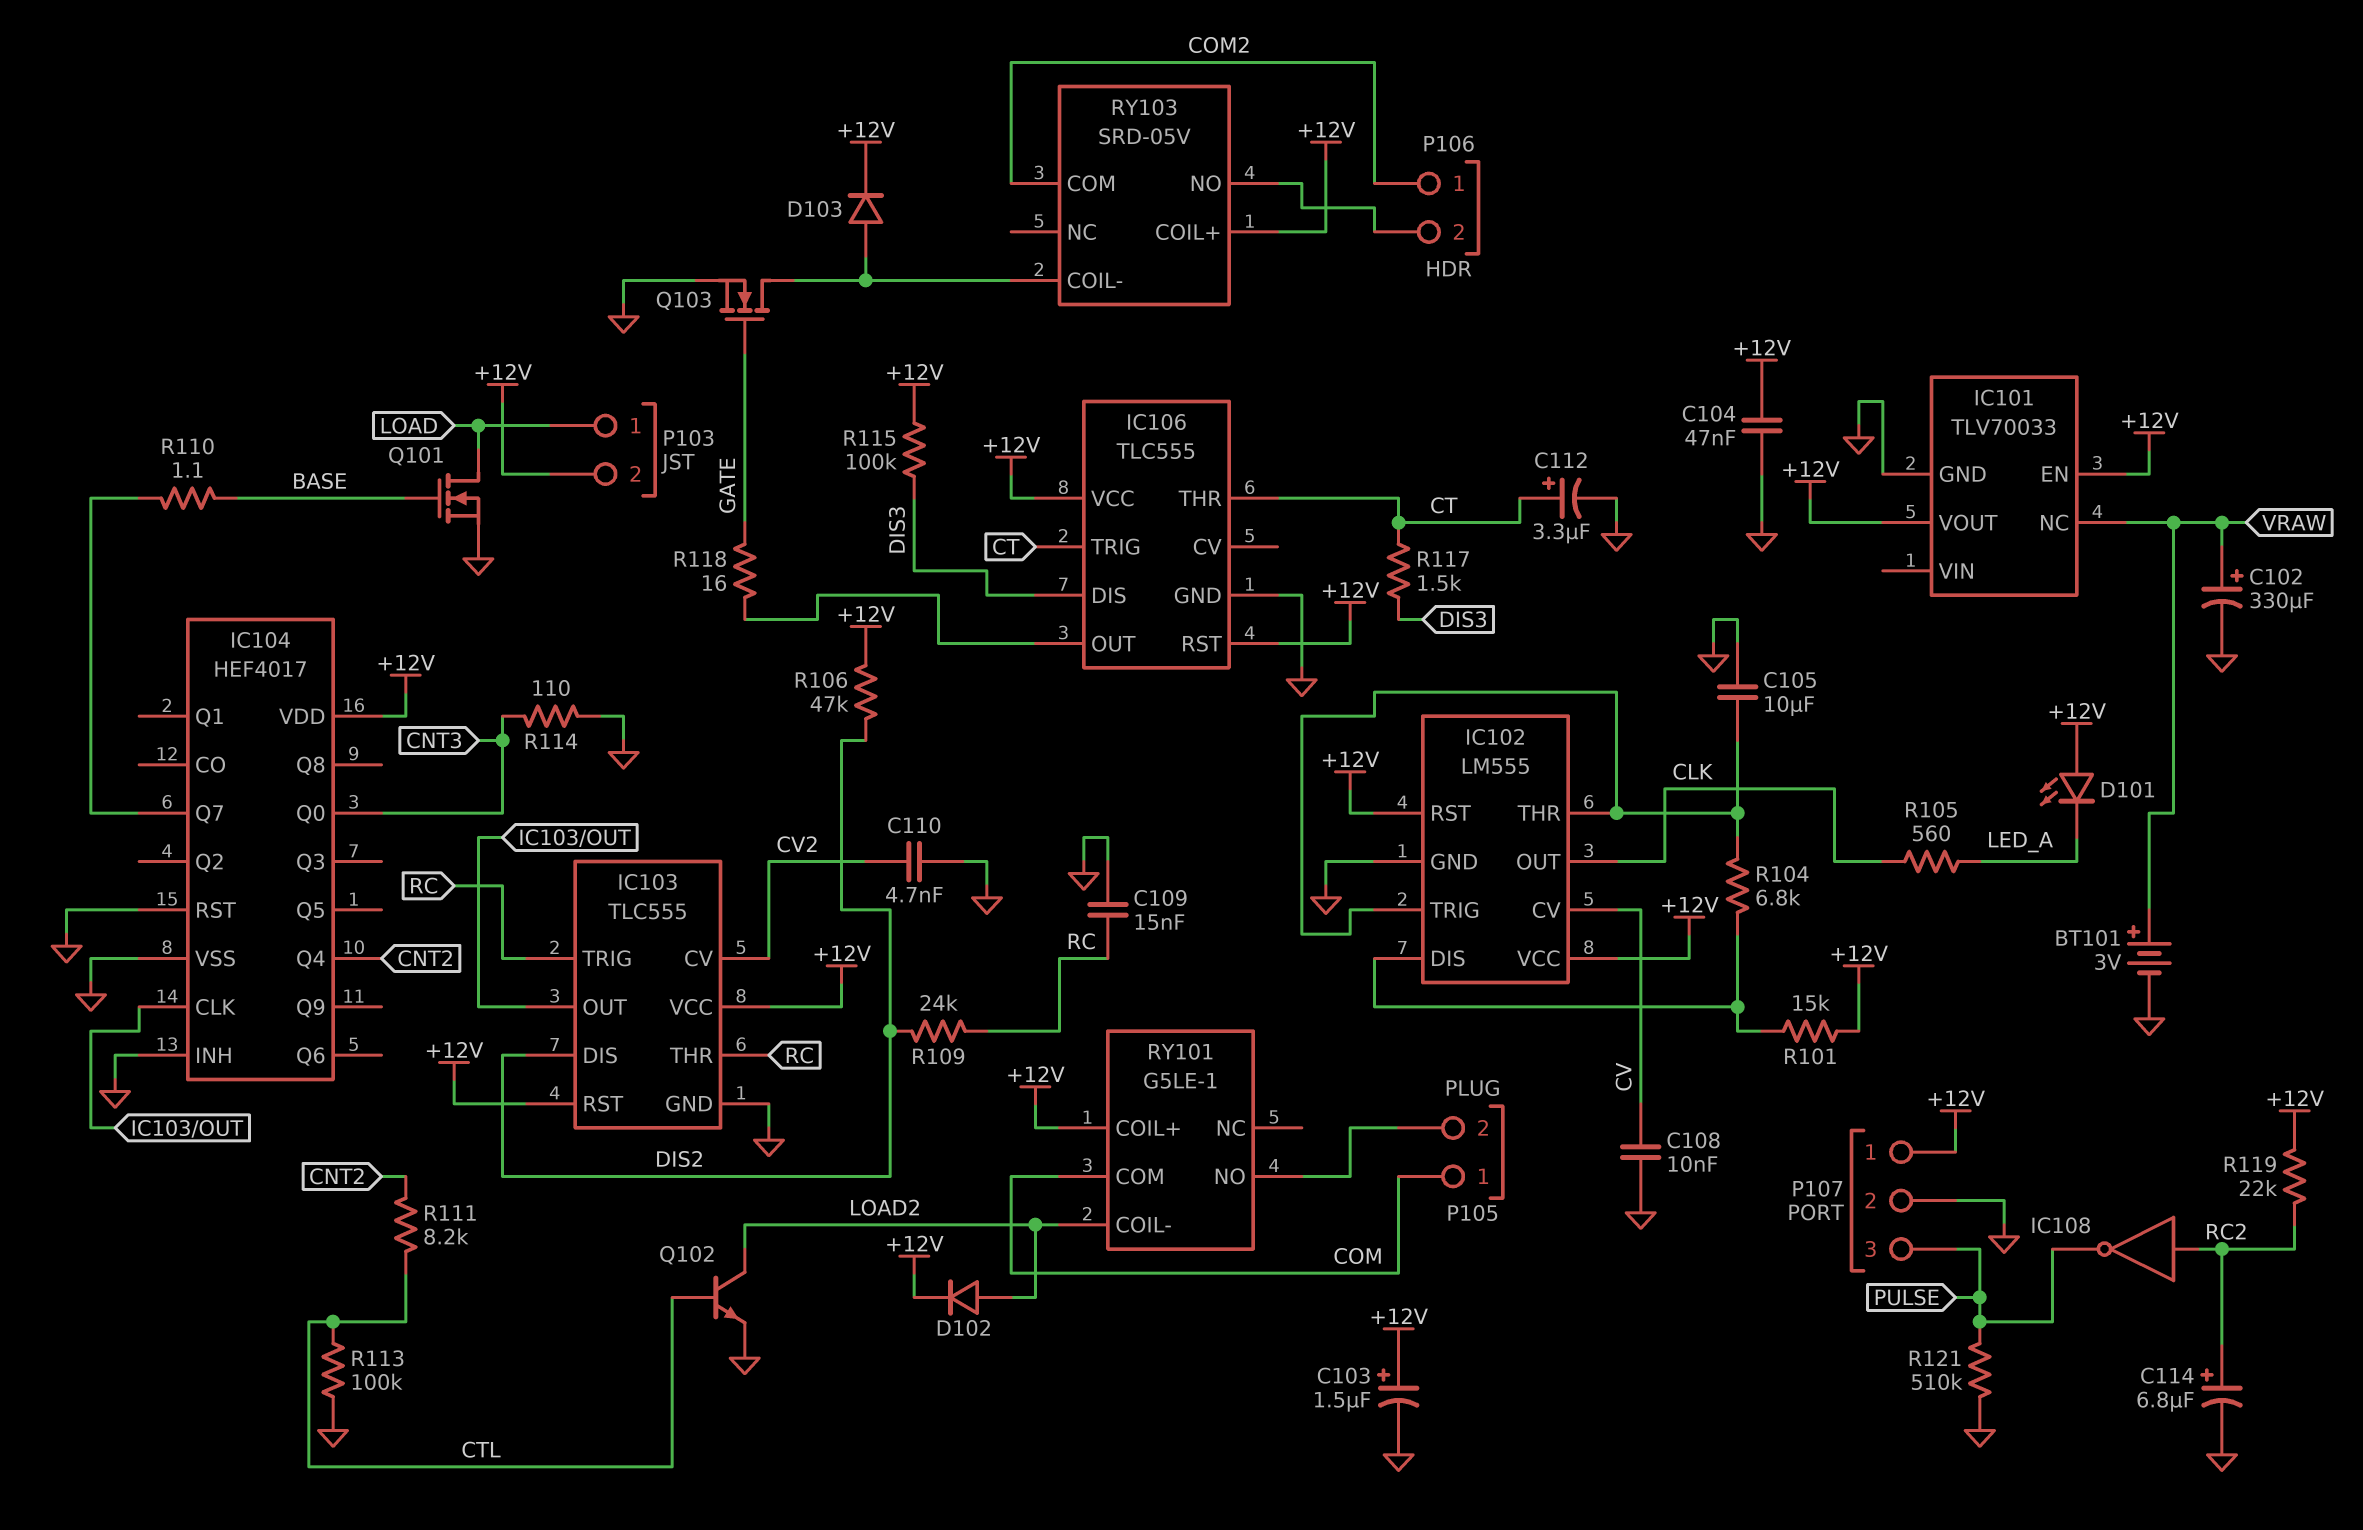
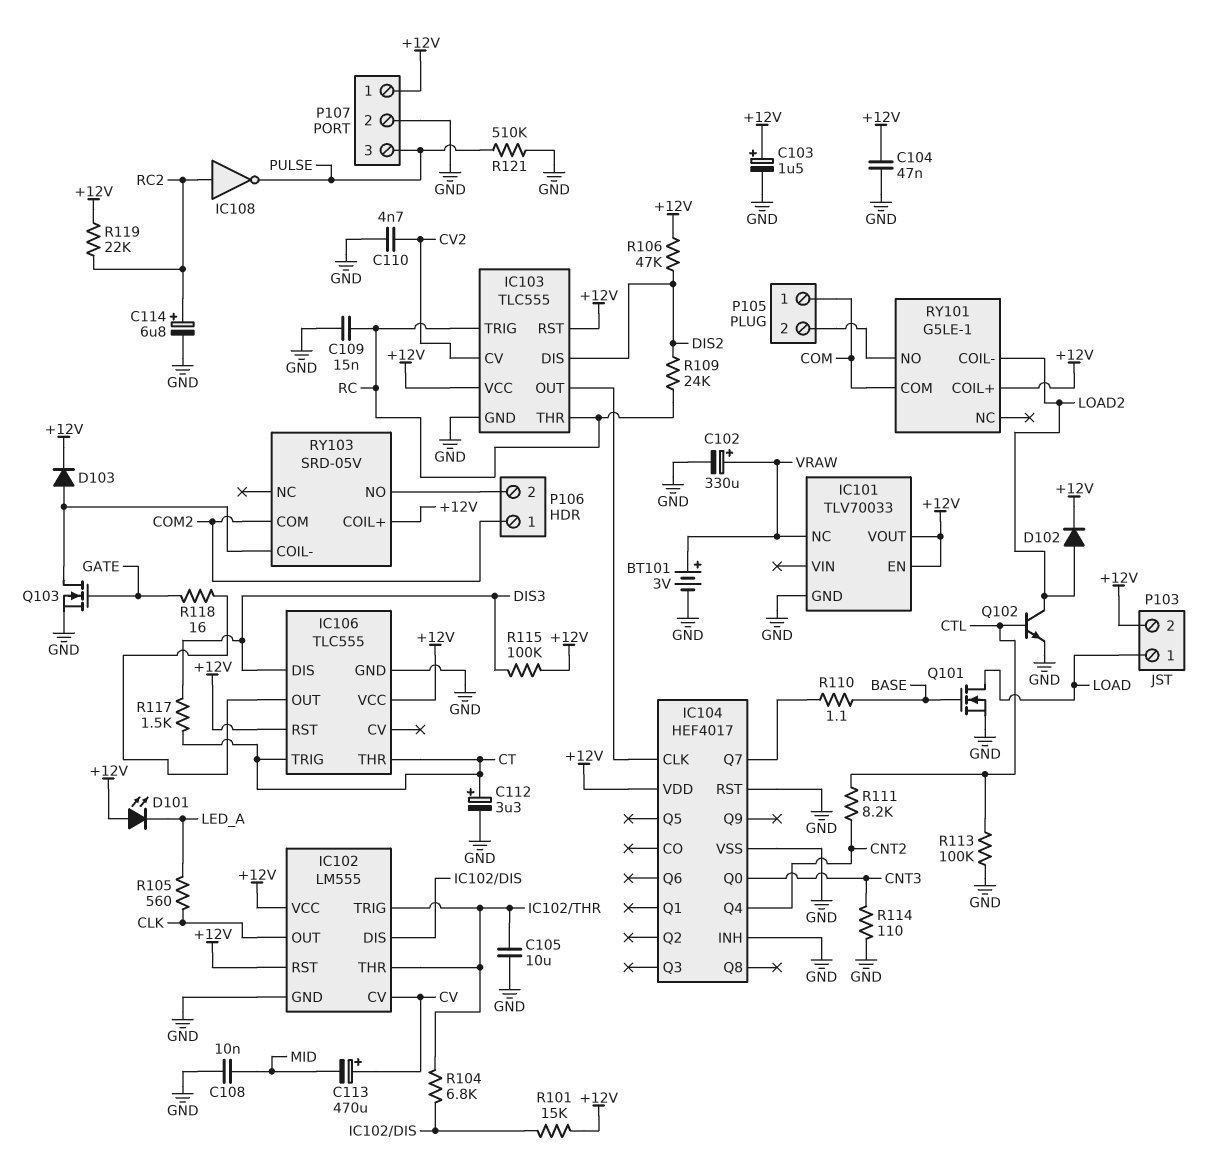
C108: 10nF (CV, GND) -> 10nF (GND, MID)
C113: none -> 470uF (plus CV, minus MID)

